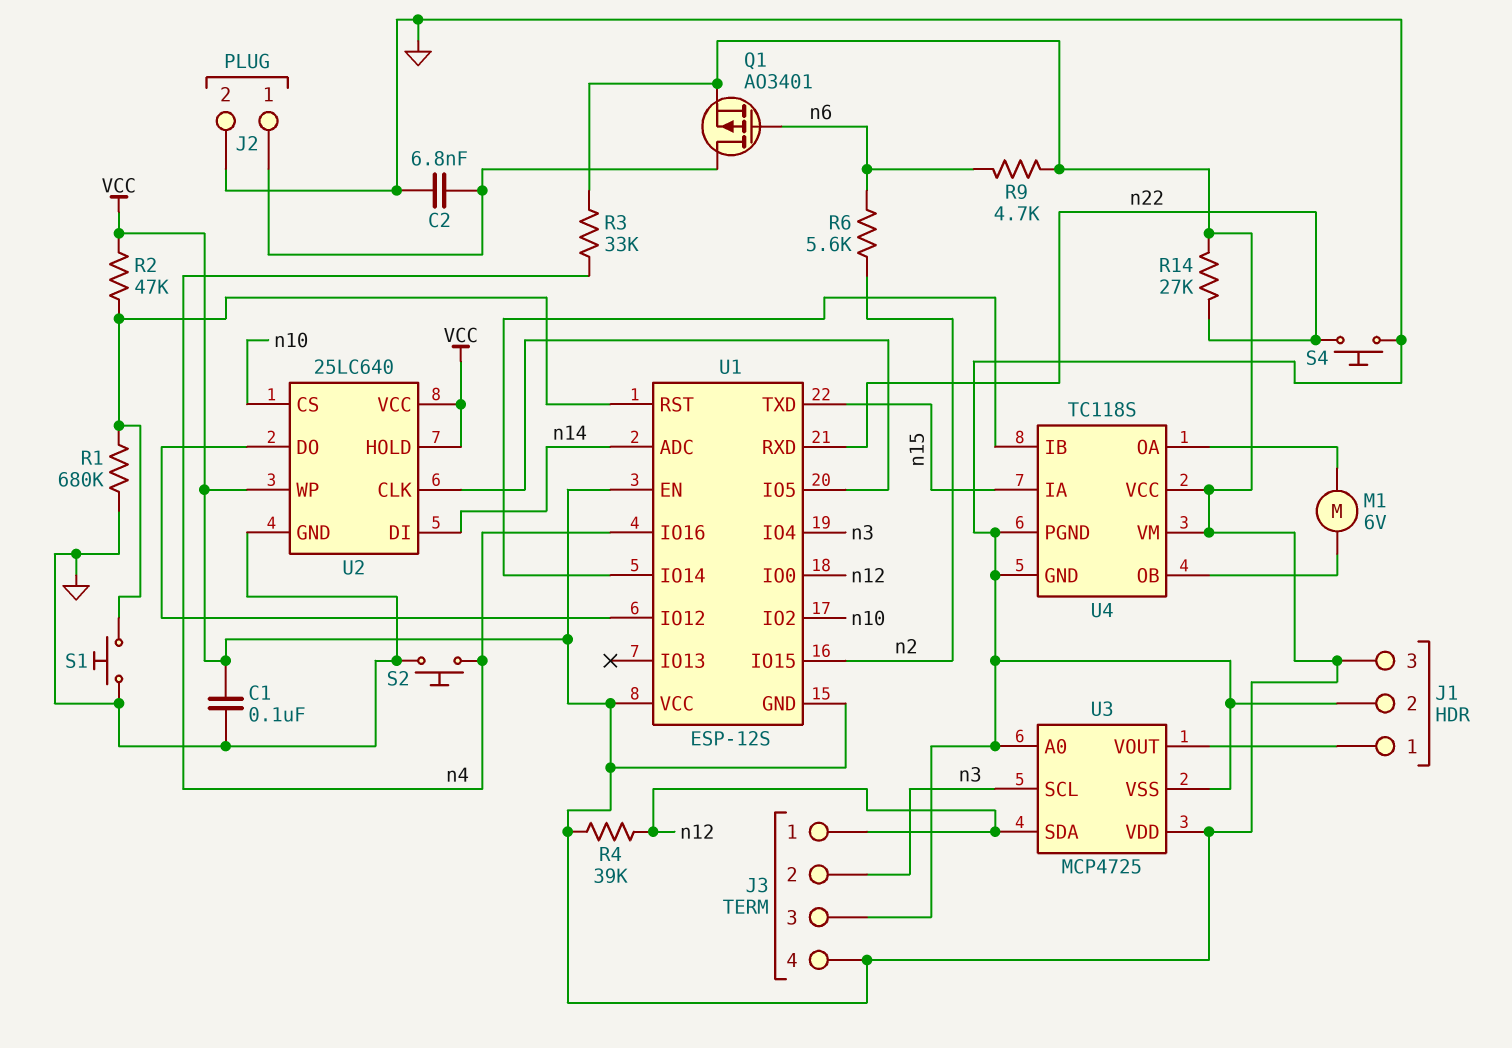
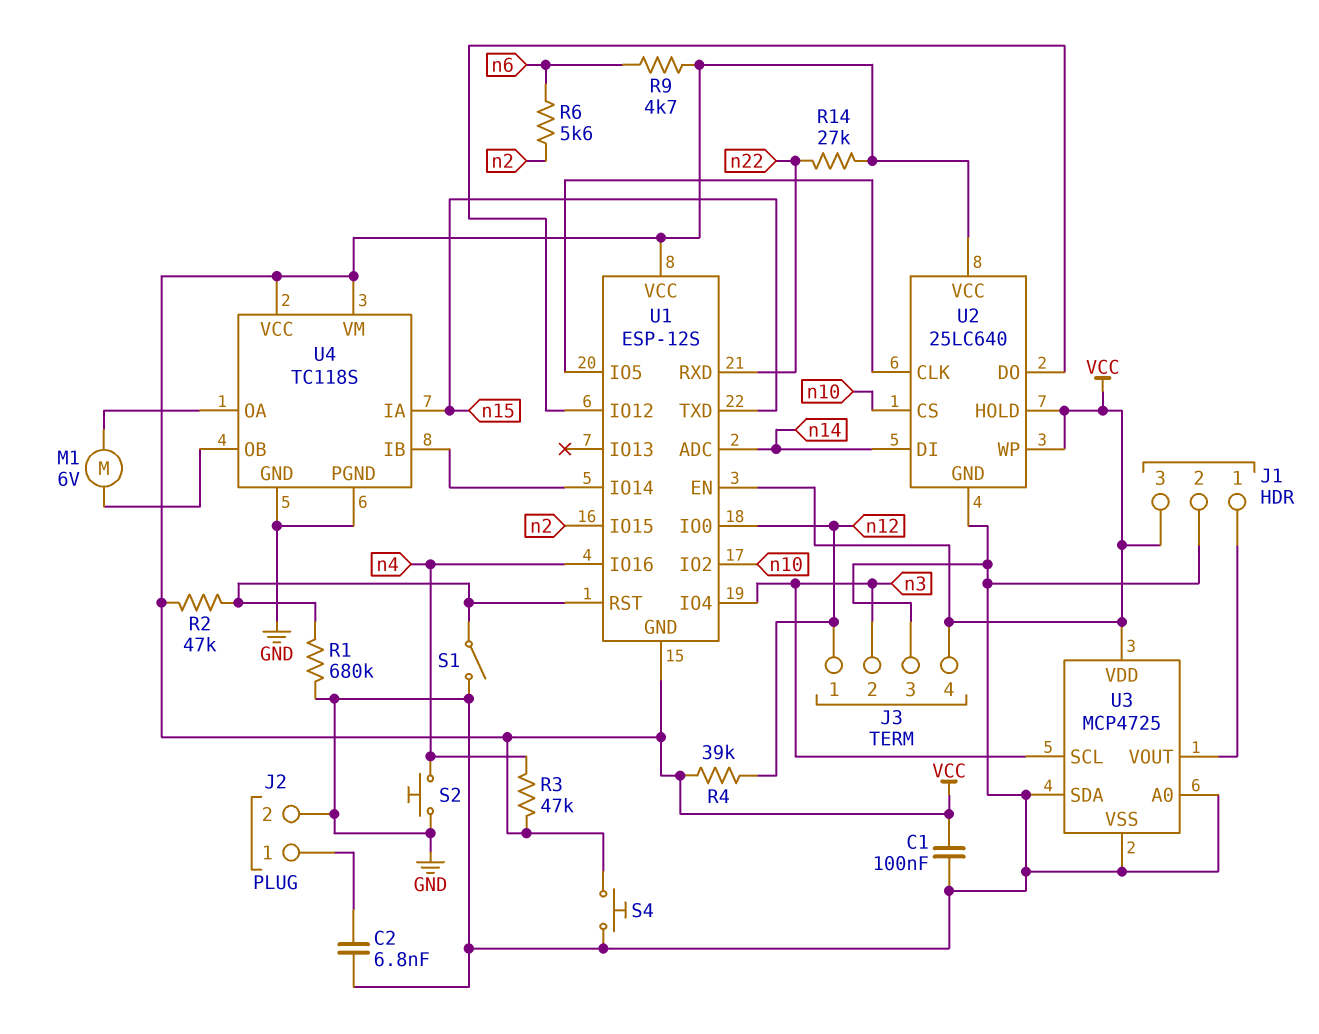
Q1: PMOS AO3401 (G n6, D J2/1, S VCC) -> none
R3: 33k (VCC, n4) -> 47k (VCC, n4)
S1: button (GND, U1/RST) -> switch (GND, U1/RST)
S4: button (GND, n22) -> button (GND, VCC)
U3 pin SDA: n12 -> GND

